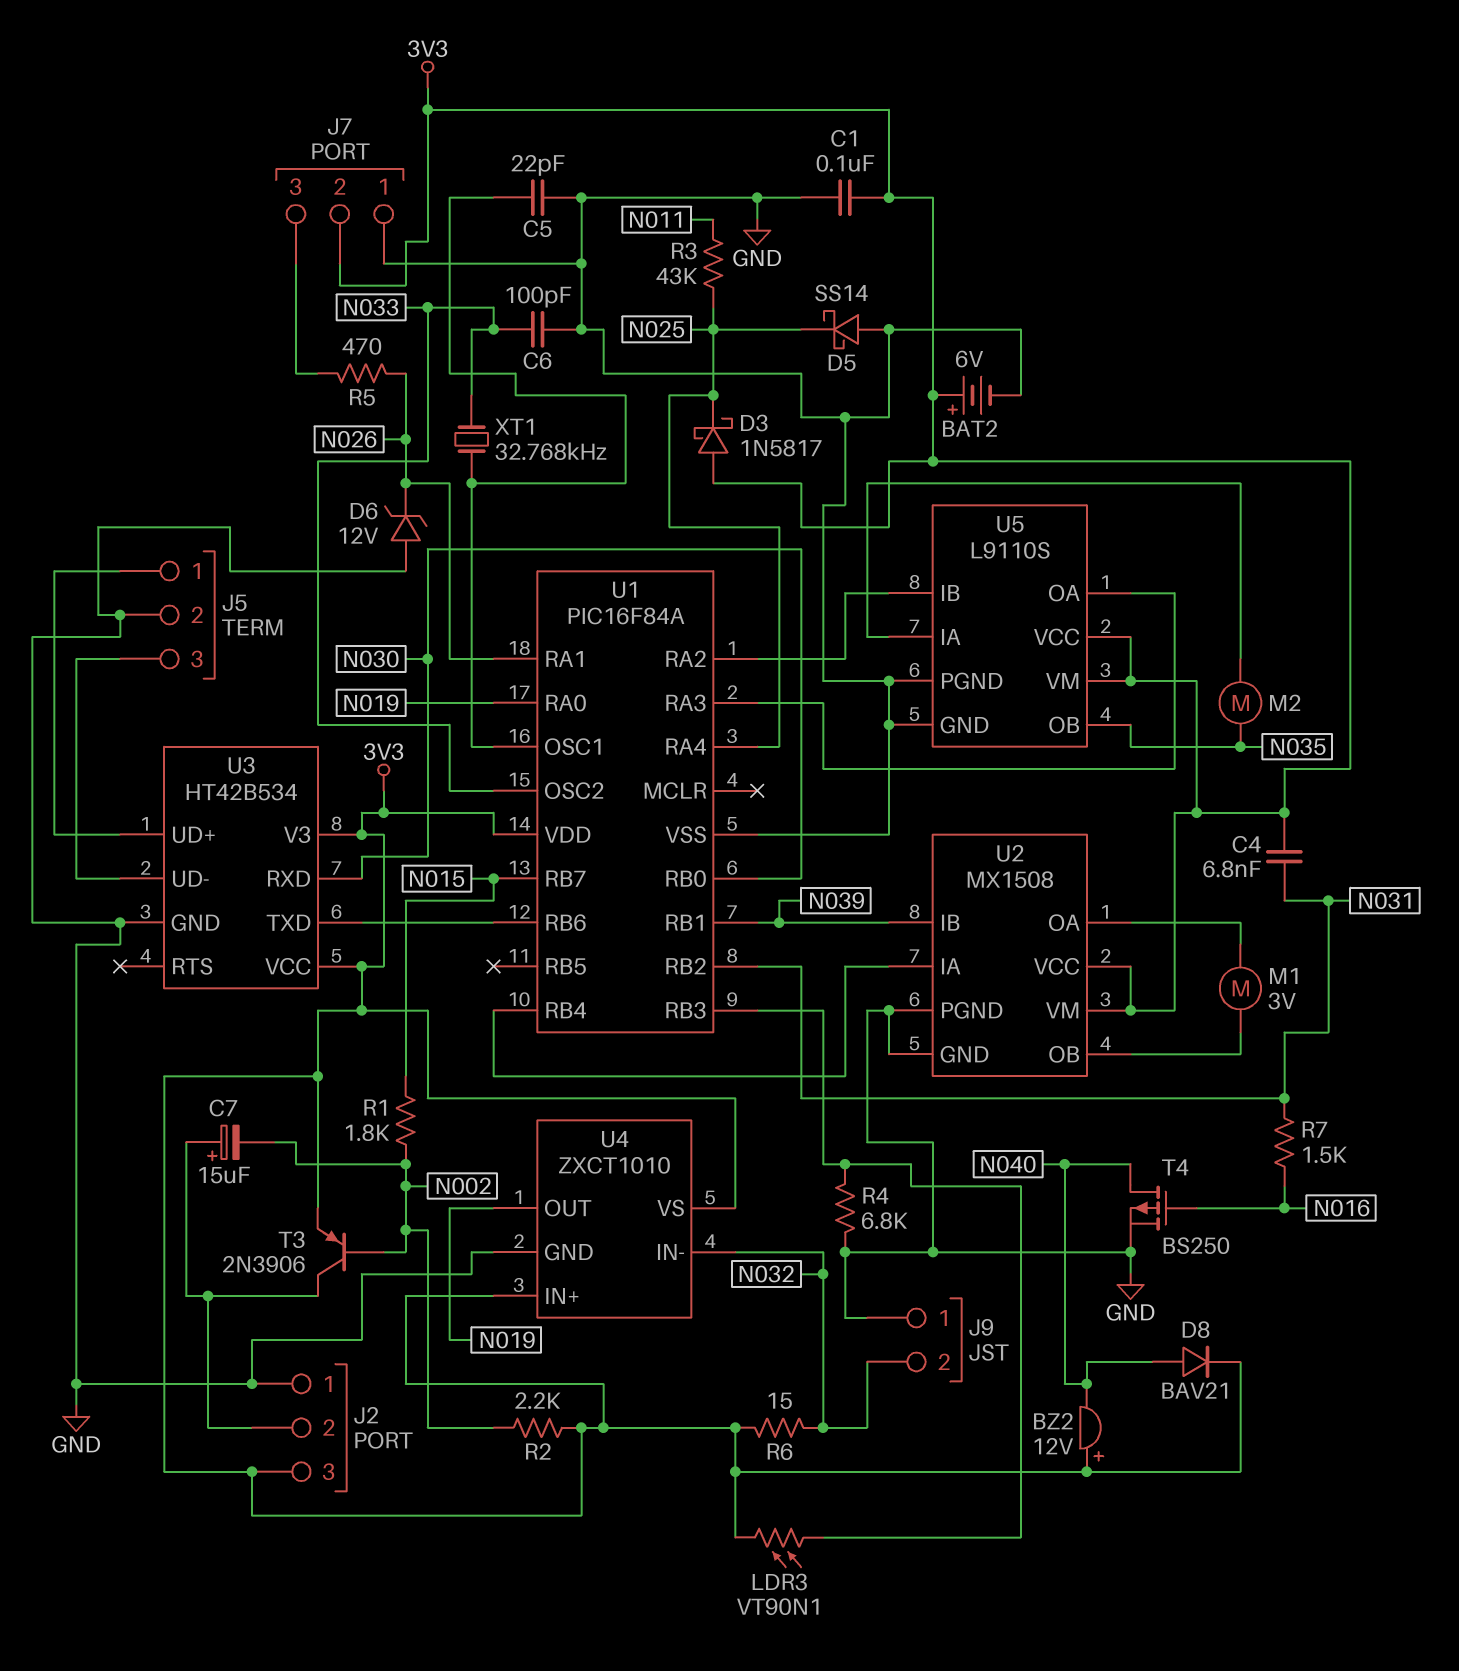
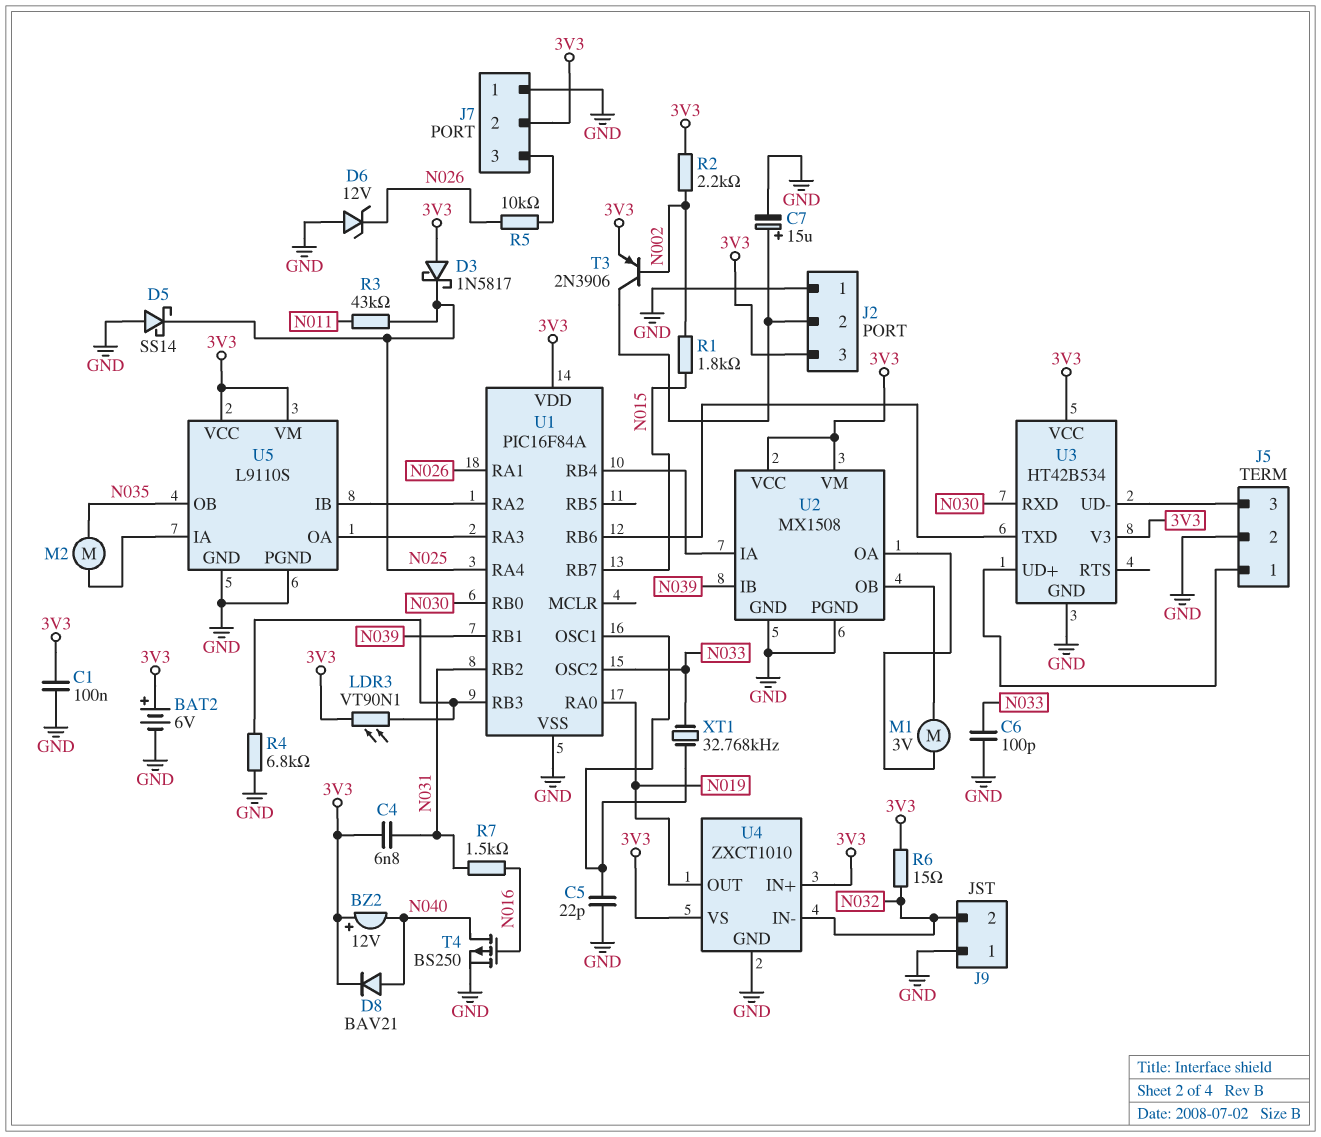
C7: 15uF (plus J2/2, minus N002) -> 15uF (plus J2/2, minus GND)
R5: 470 (J7/3, N026) -> 10k (J7/3, N026)

